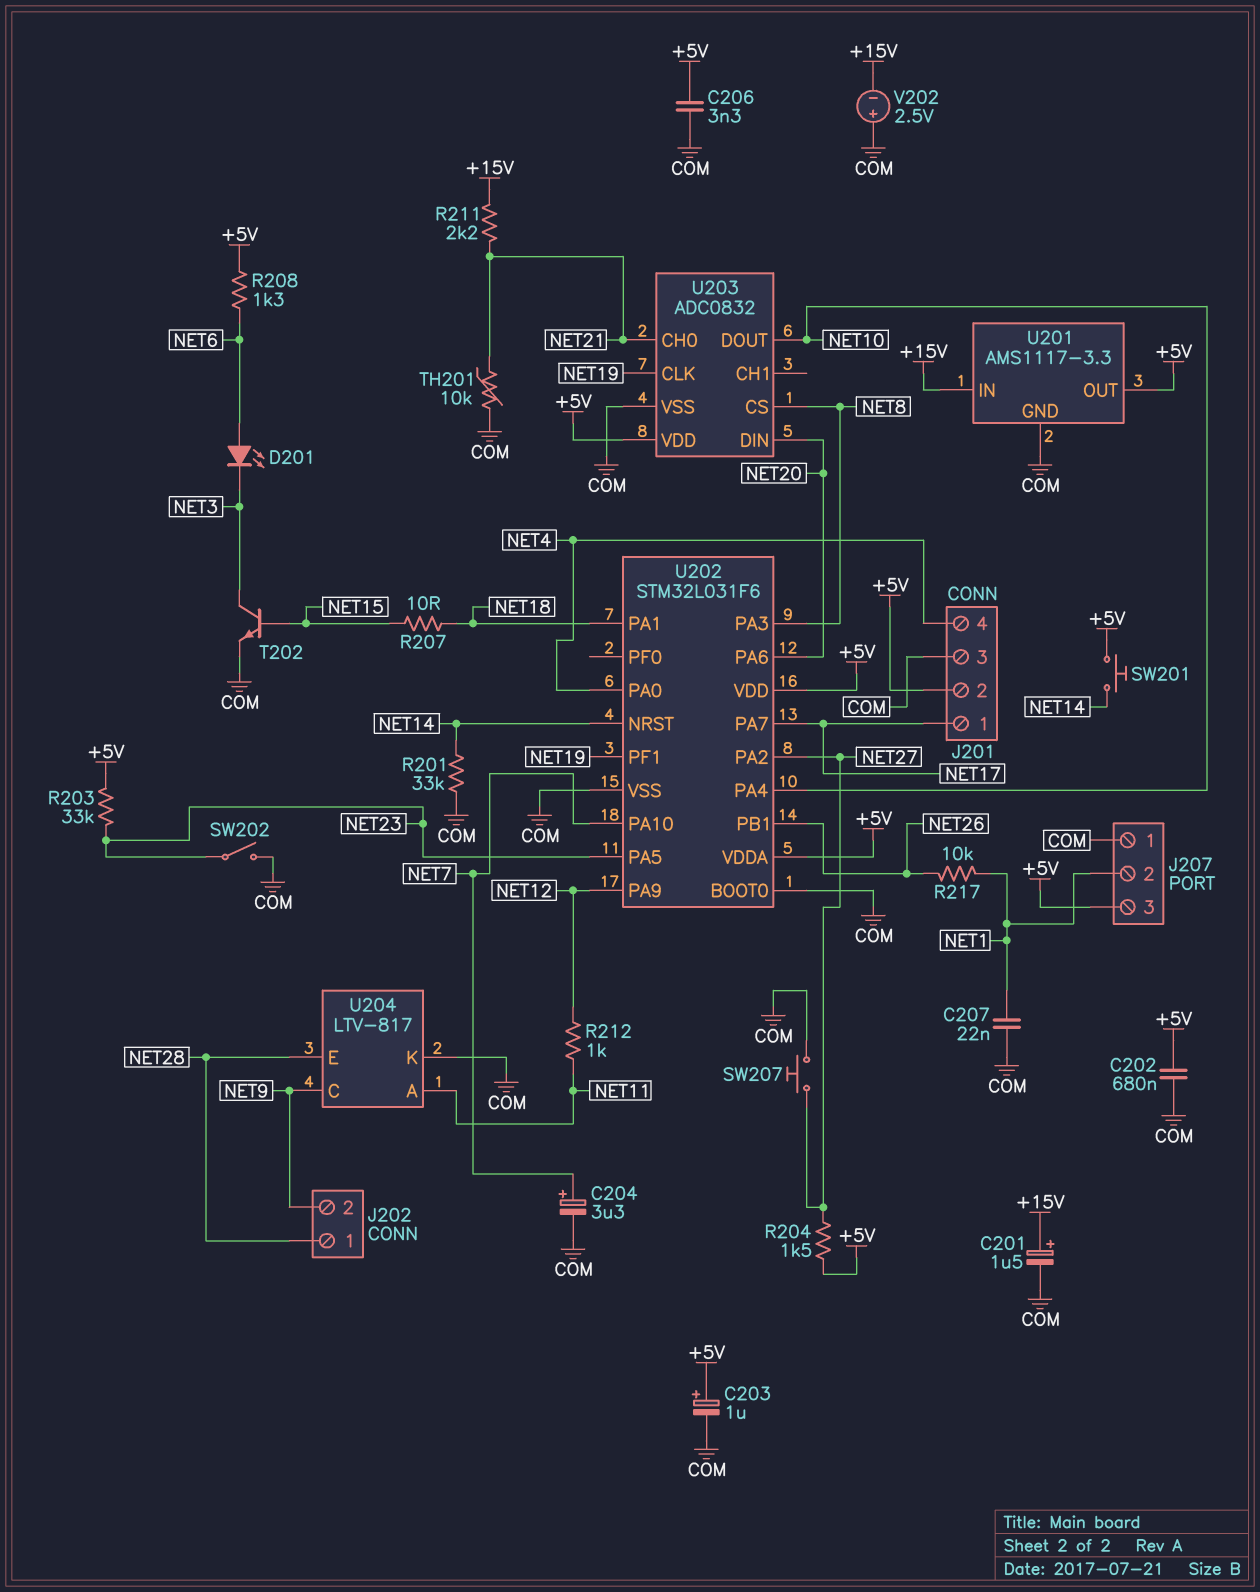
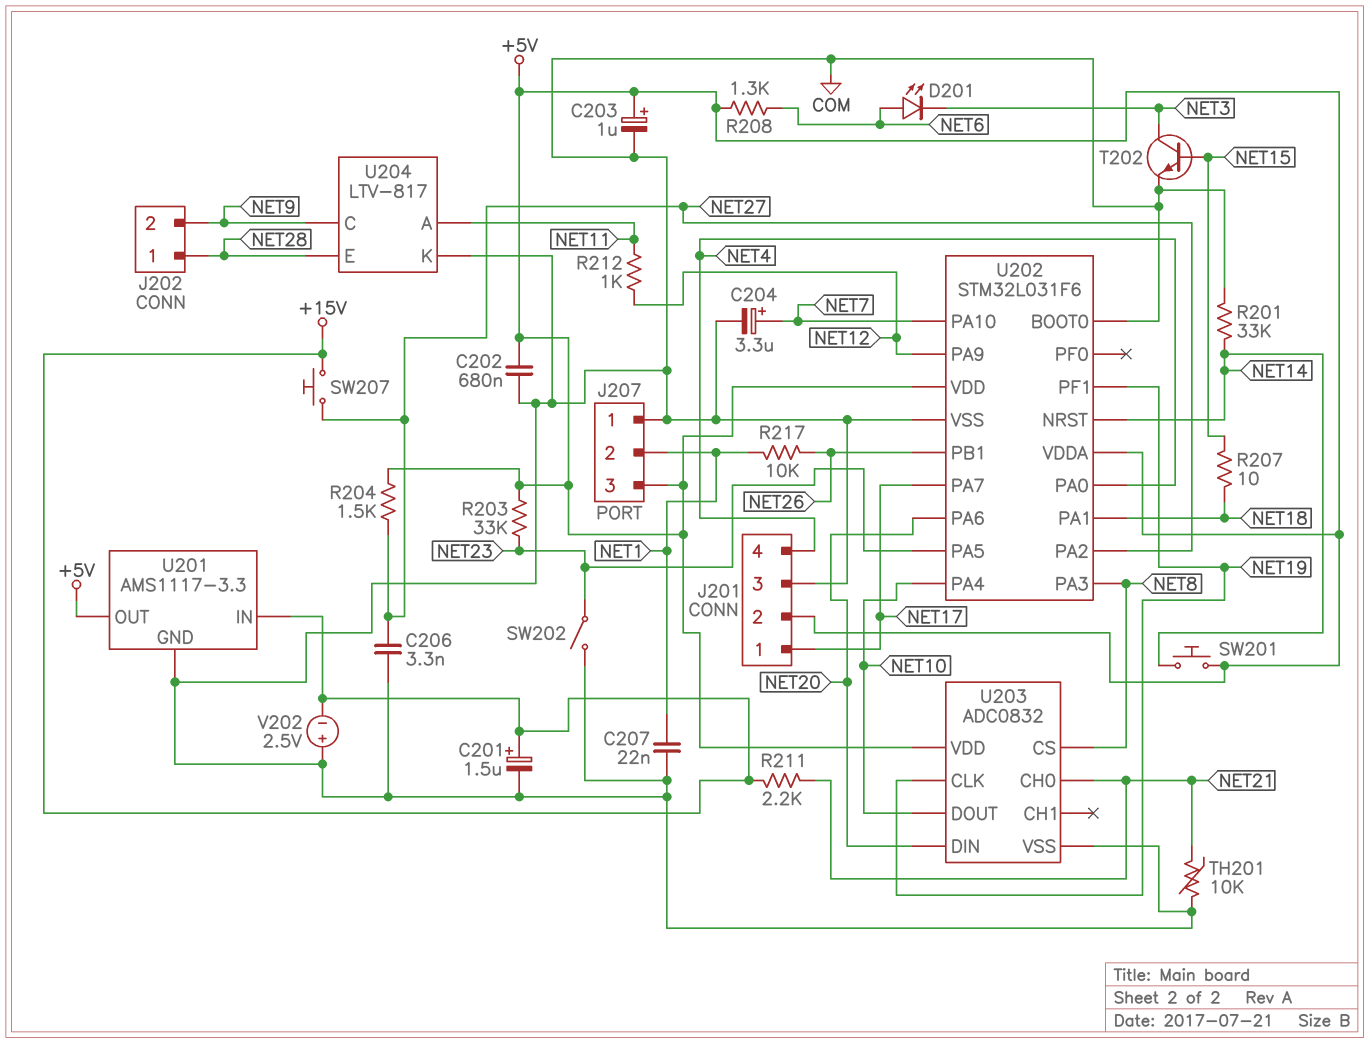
C206: 3.3nF (+5V, COM) -> 3.3nF (COM, NET27)
SW207: button (COM, NET27) -> button (+15V, NET27)

